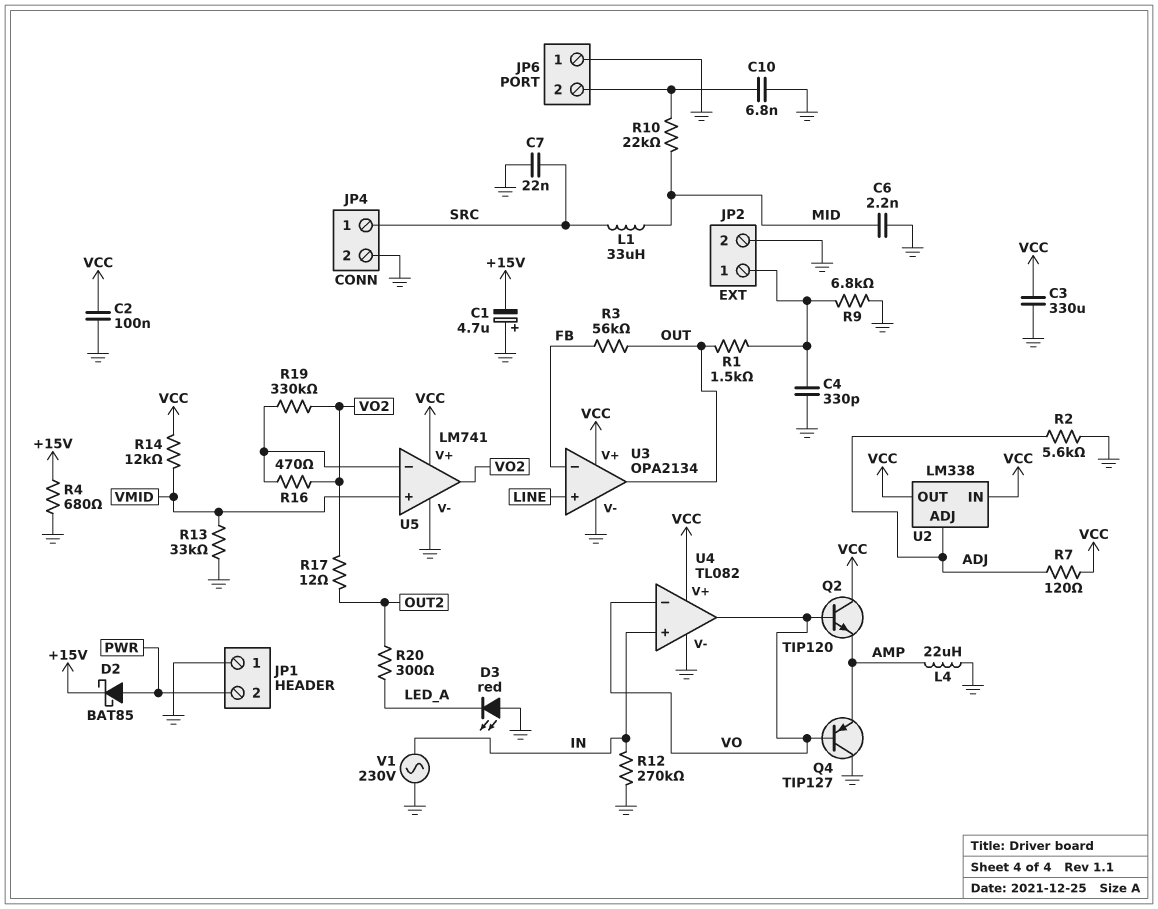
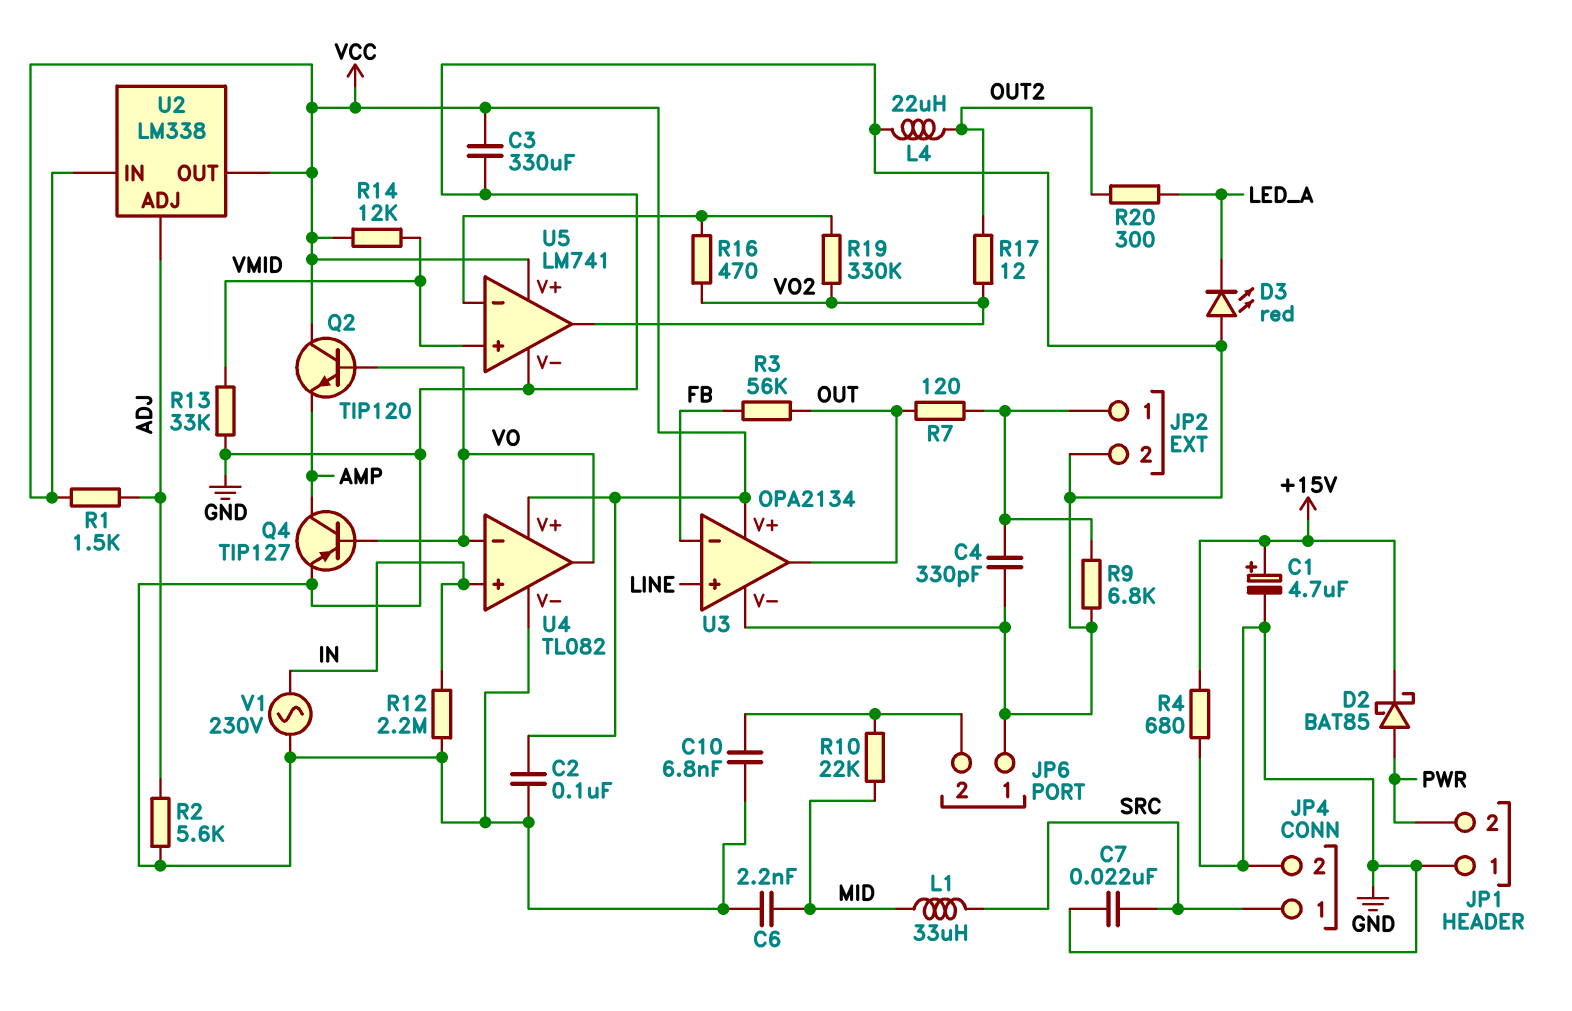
C1: 4.7uF (plus GND, minus +15V) -> 4.7uF (plus +15V, minus GND)
L4: 22uH (AMP, GND) -> 22uH (GND, OUT2)
Q4: PNP TIP127 (B VO, C GND, E AMP) -> PNP TIP127 (B VO, C AMP, E GND)
R1: 1.5k (JP2/1, OUT) -> 1.5k (ADJ, VCC)
R7: 120 (ADJ, VCC) -> 120 (JP2/1, OUT)
R12: 270k (GND, IN) -> 2.2M (GND, IN)

